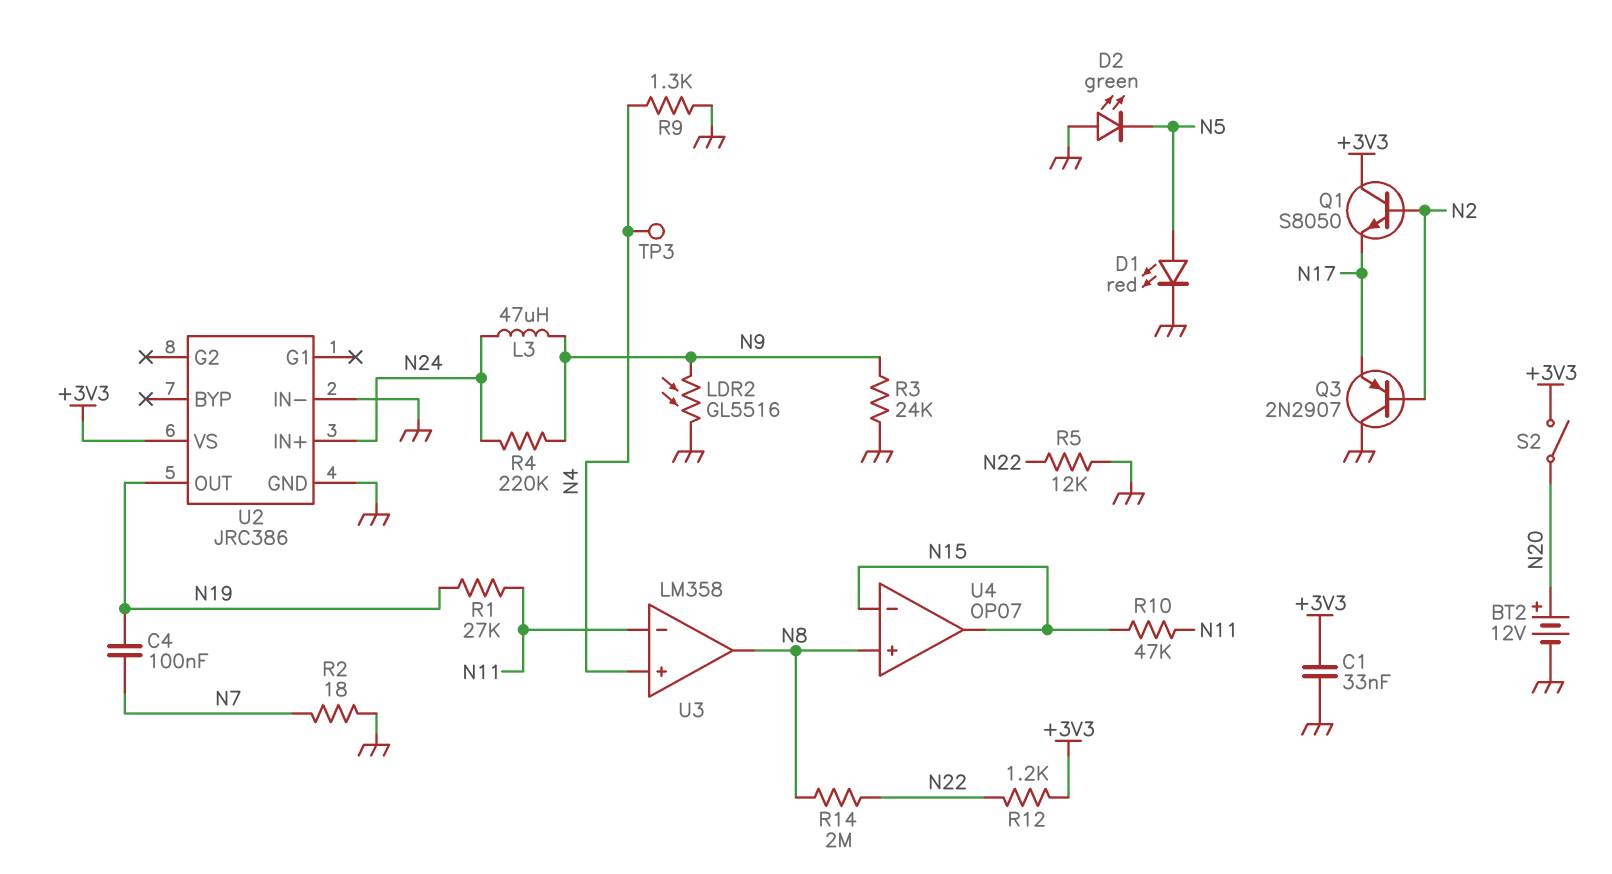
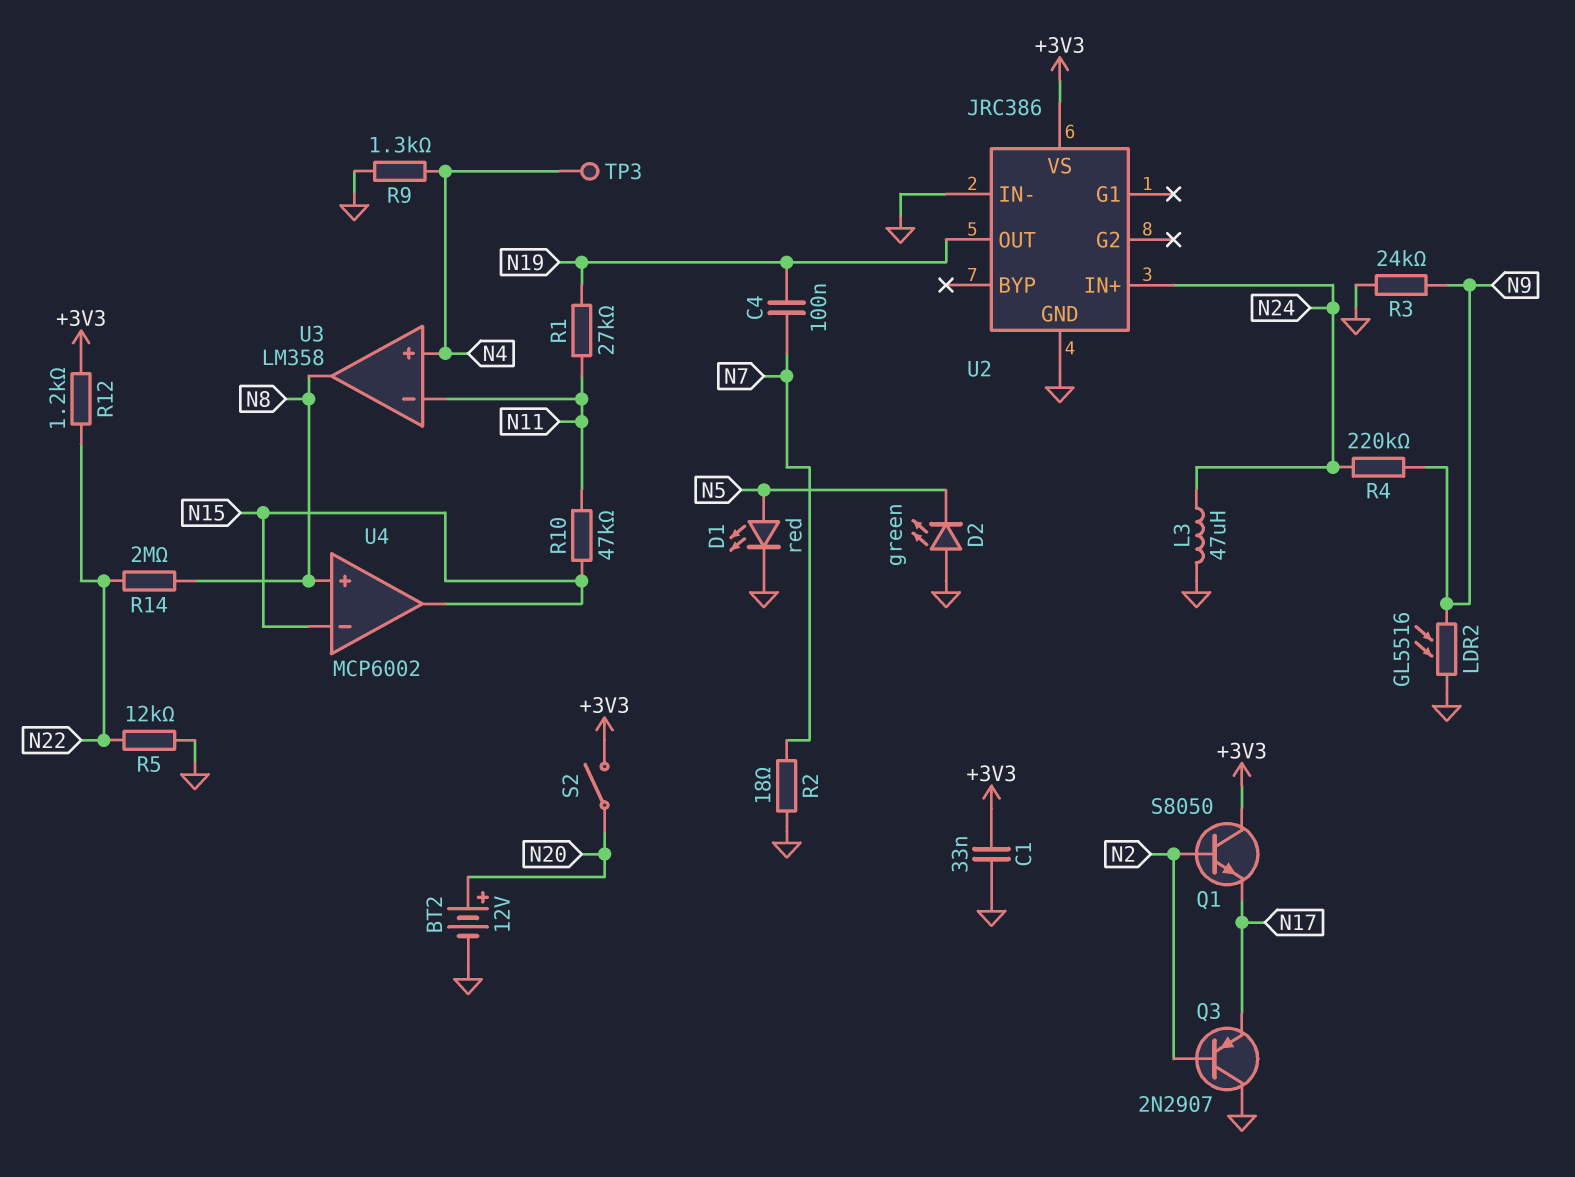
L3: 47uH (N9, N24) -> 47uH (GND, N24)
U4: OP07 -> MCP6002

